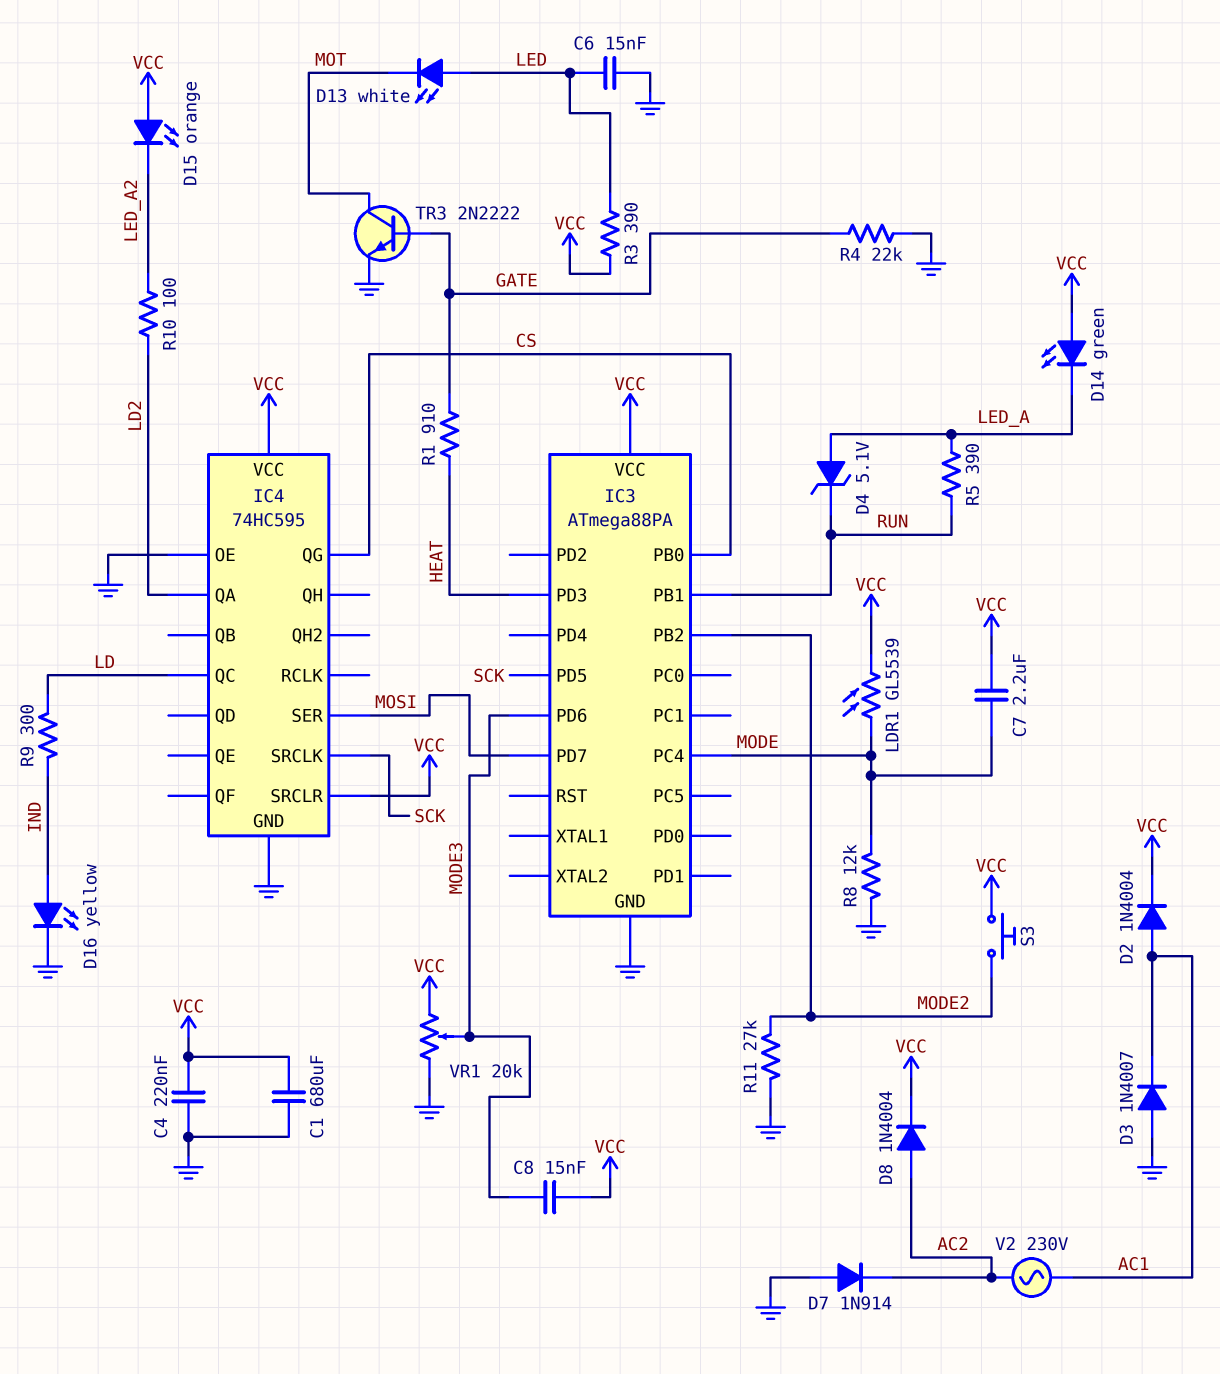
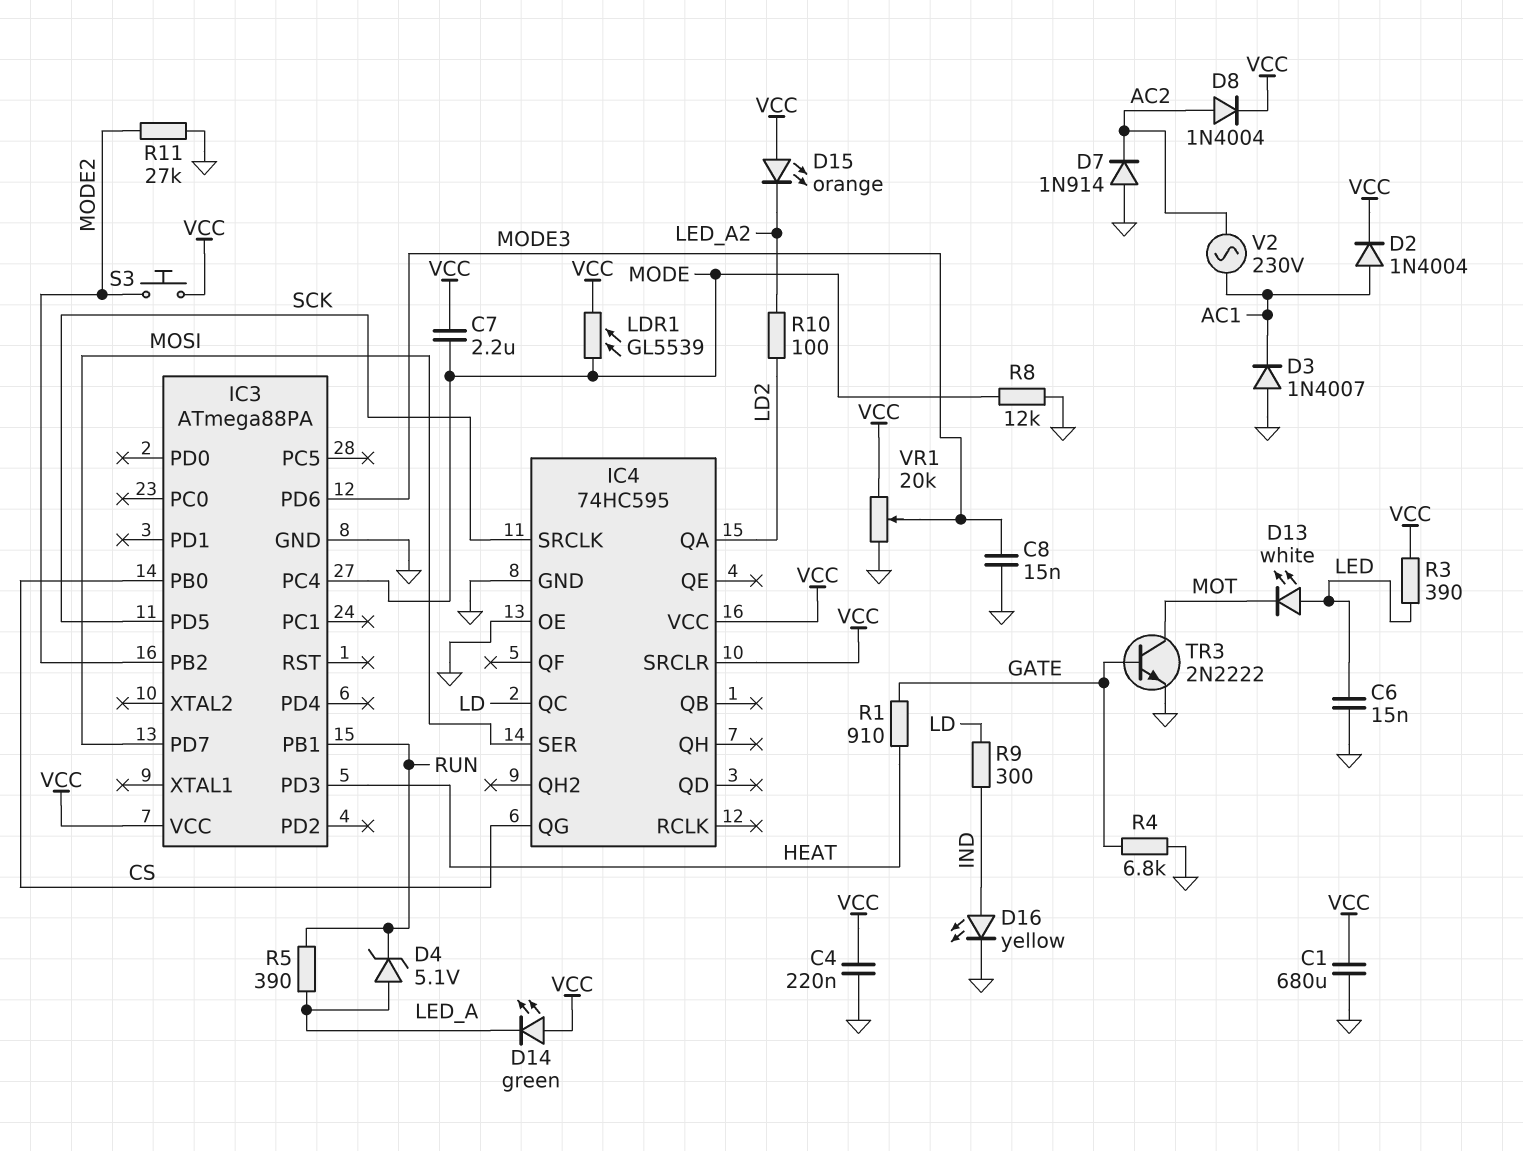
C8: 15nF (MODE3, VCC) -> 15nF (GND, MODE3)
R4: 22k (GATE, GND) -> 6.8k (GATE, GND)

